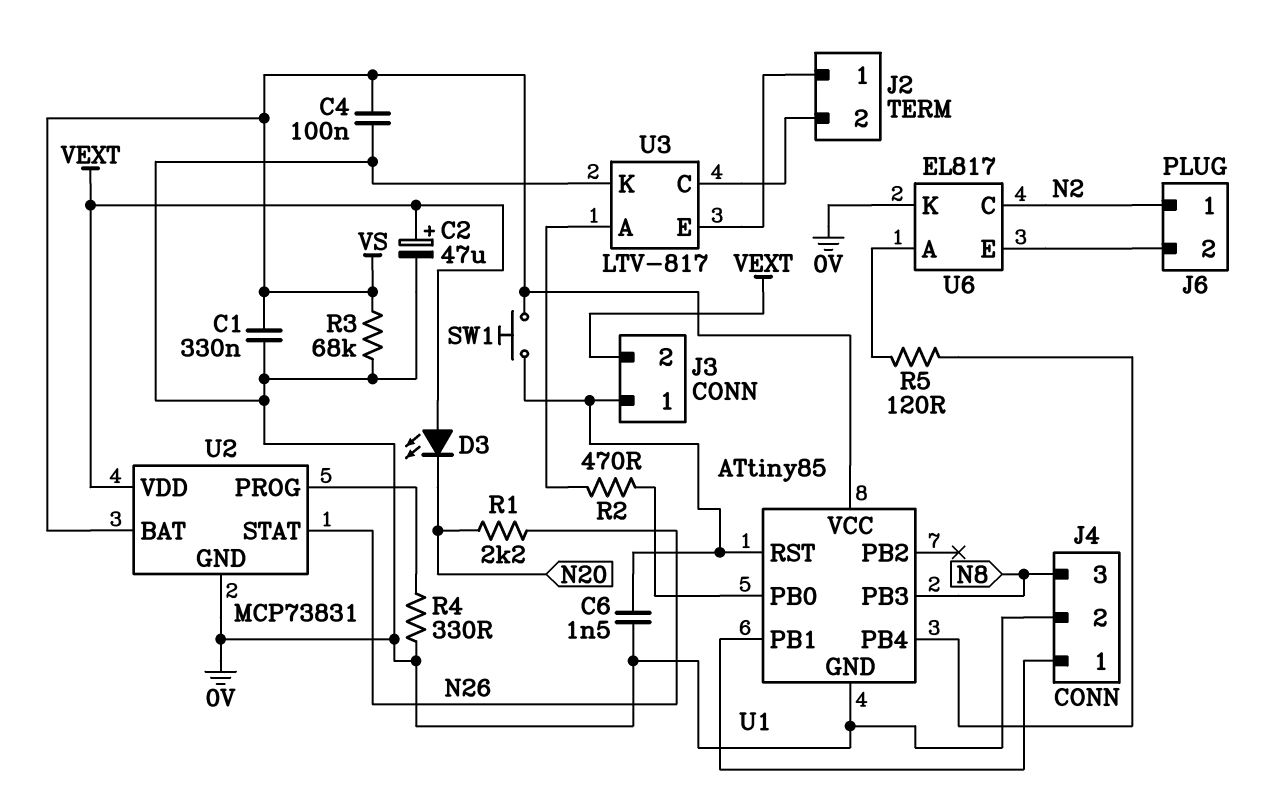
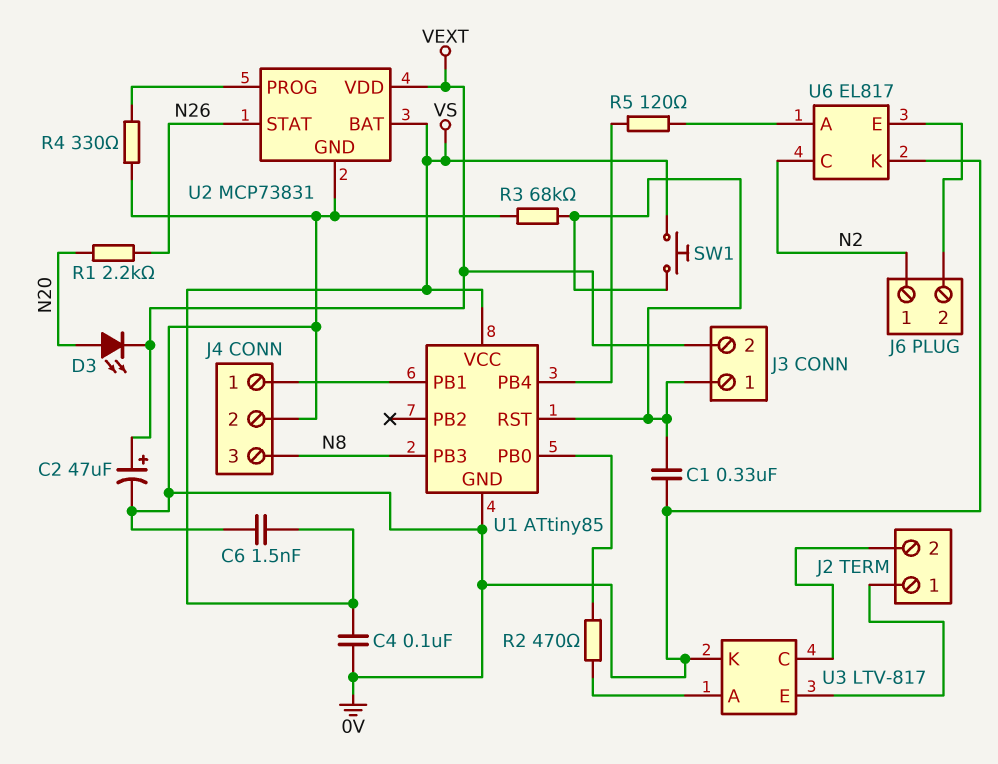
C1: 330nF (0V, VS) -> 330nF (0V, J3/1)
C6: 1.5nF (0V, J3/1) -> 1.5nF (0V, VS)
D3: LED (A VEXT, K N20) -> LED (A N20, K VEXT)
R3: 68k (0V, VS) -> 68k (0V, J3/1)

